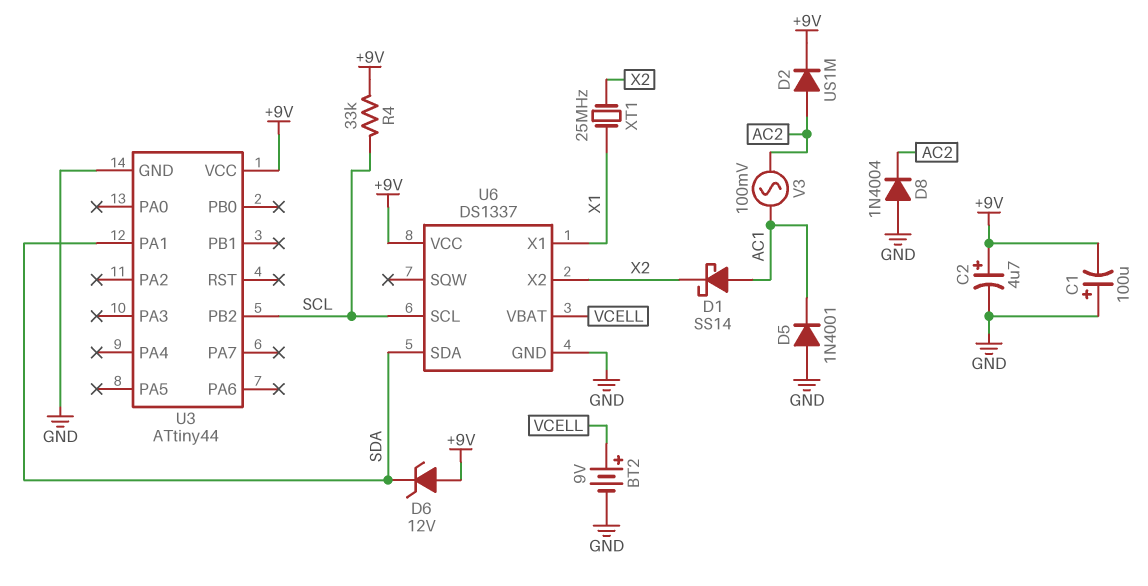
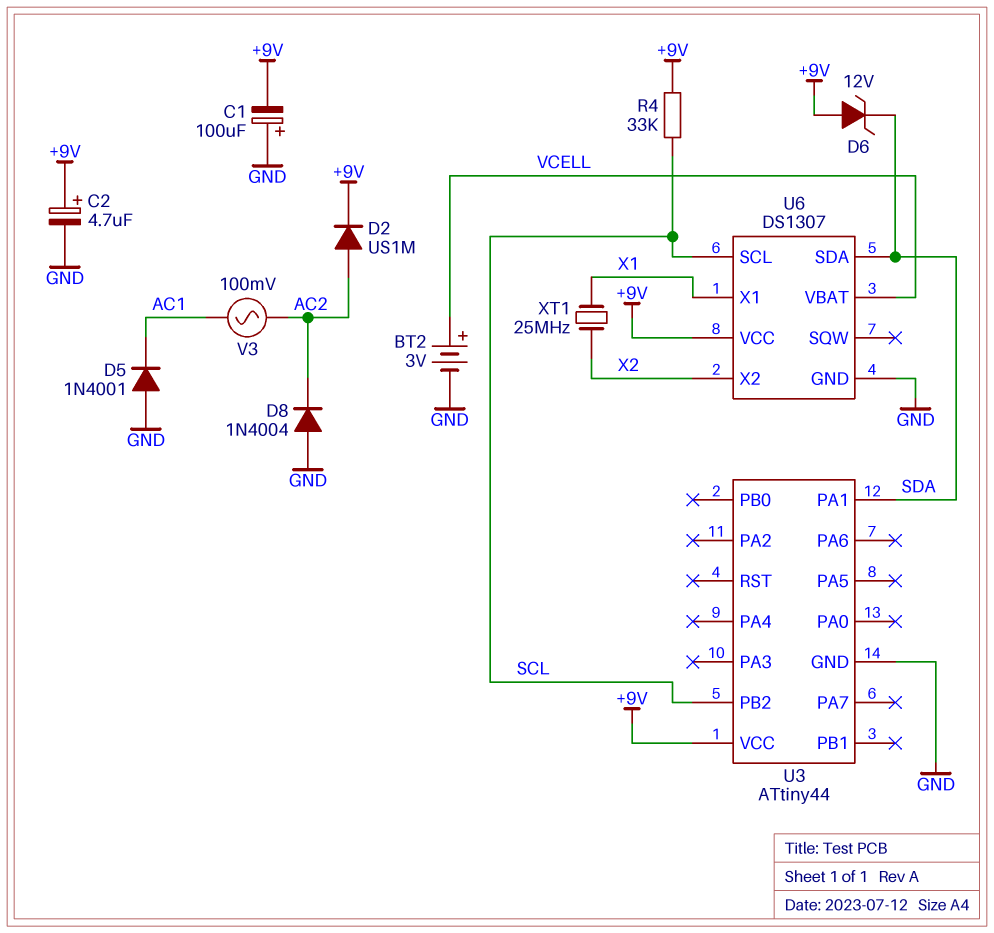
BT2: 9V (plus VCELL, minus GND) -> 3V (plus VCELL, minus GND)
D1: schottky SS14 (A AC1, K X2) -> none
U6: DS1337 -> DS1307

